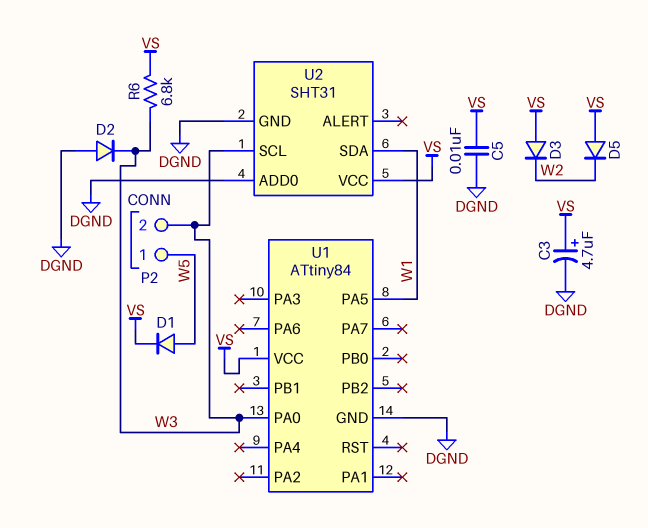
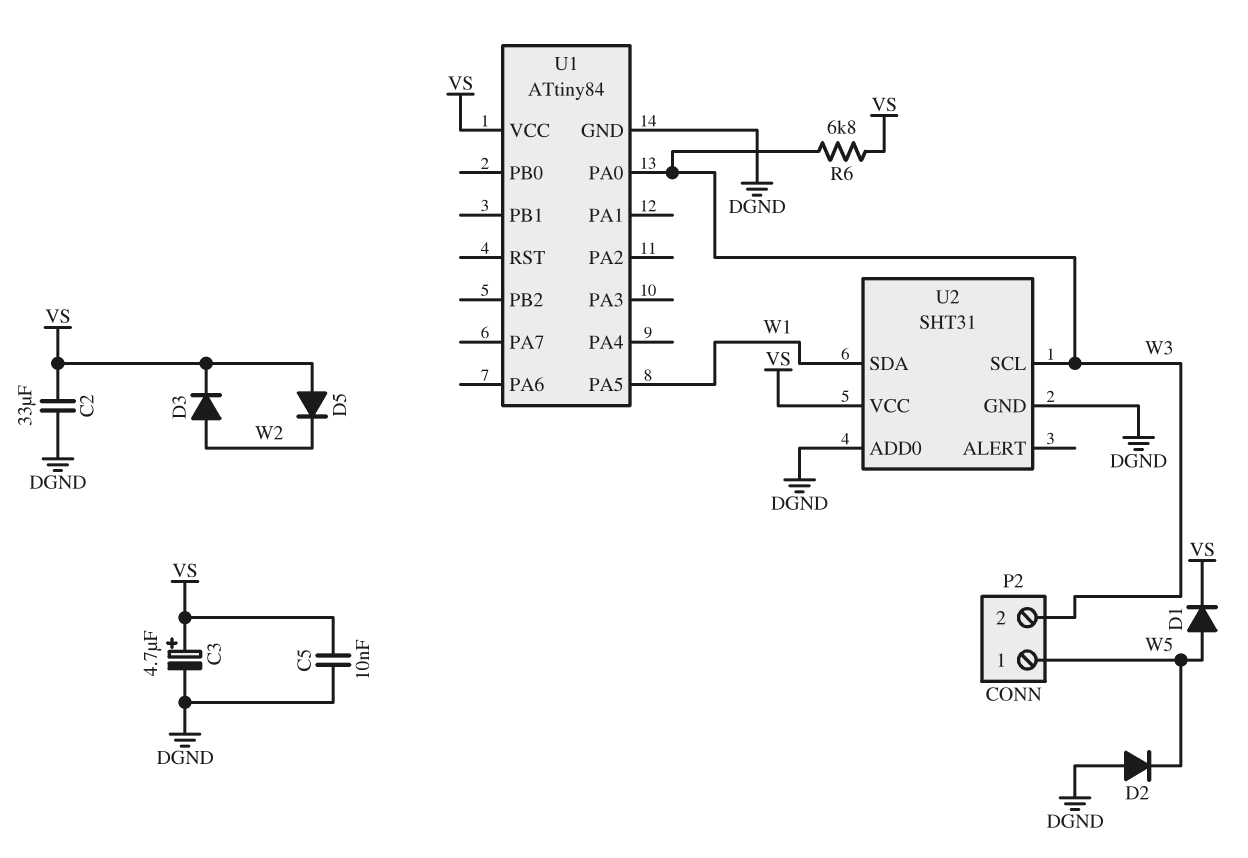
C2: none -> 33uF (DGND, VS)
D2: diode (A DGND, K W3) -> diode (A DGND, K W5)
D3: diode (A VS, K W2) -> diode (A W2, K VS)

